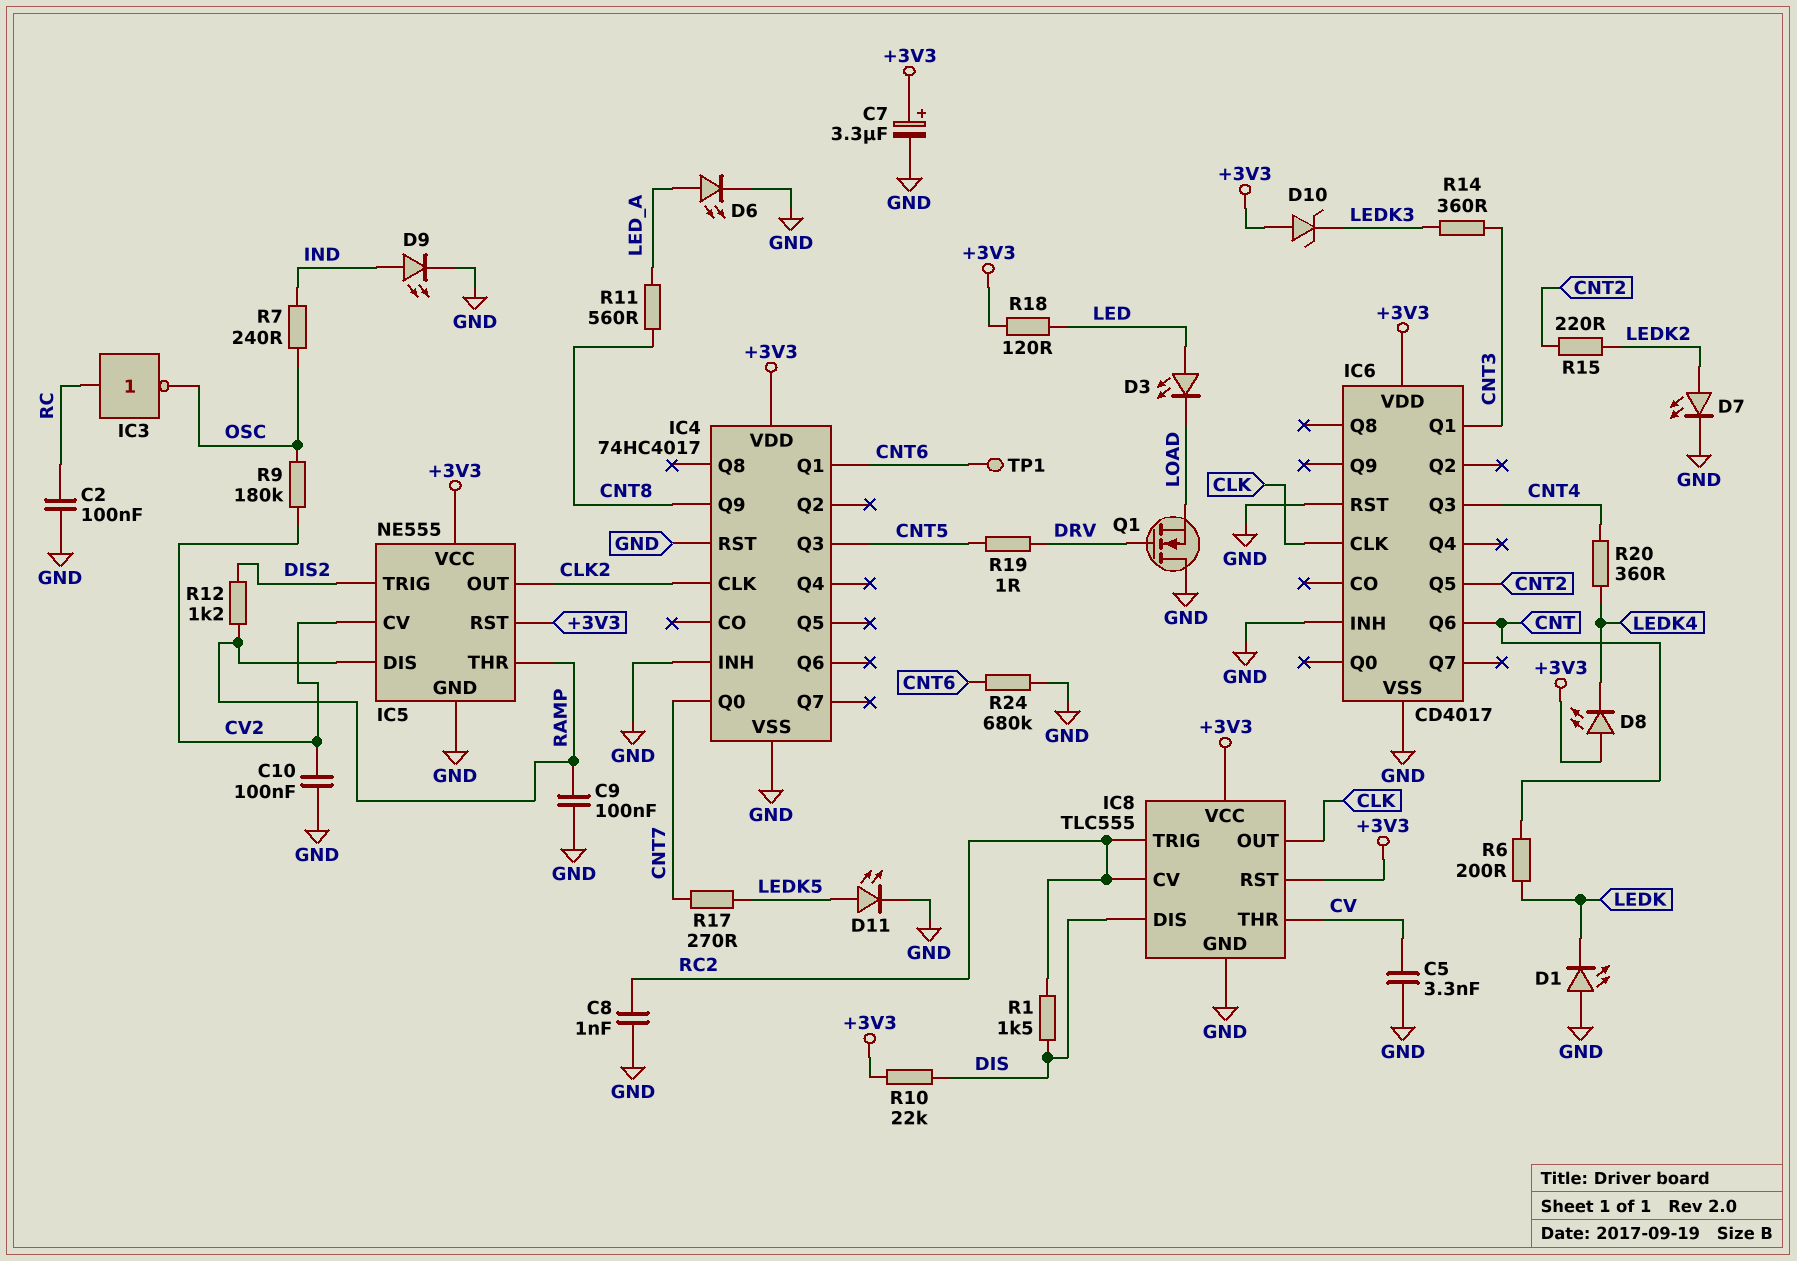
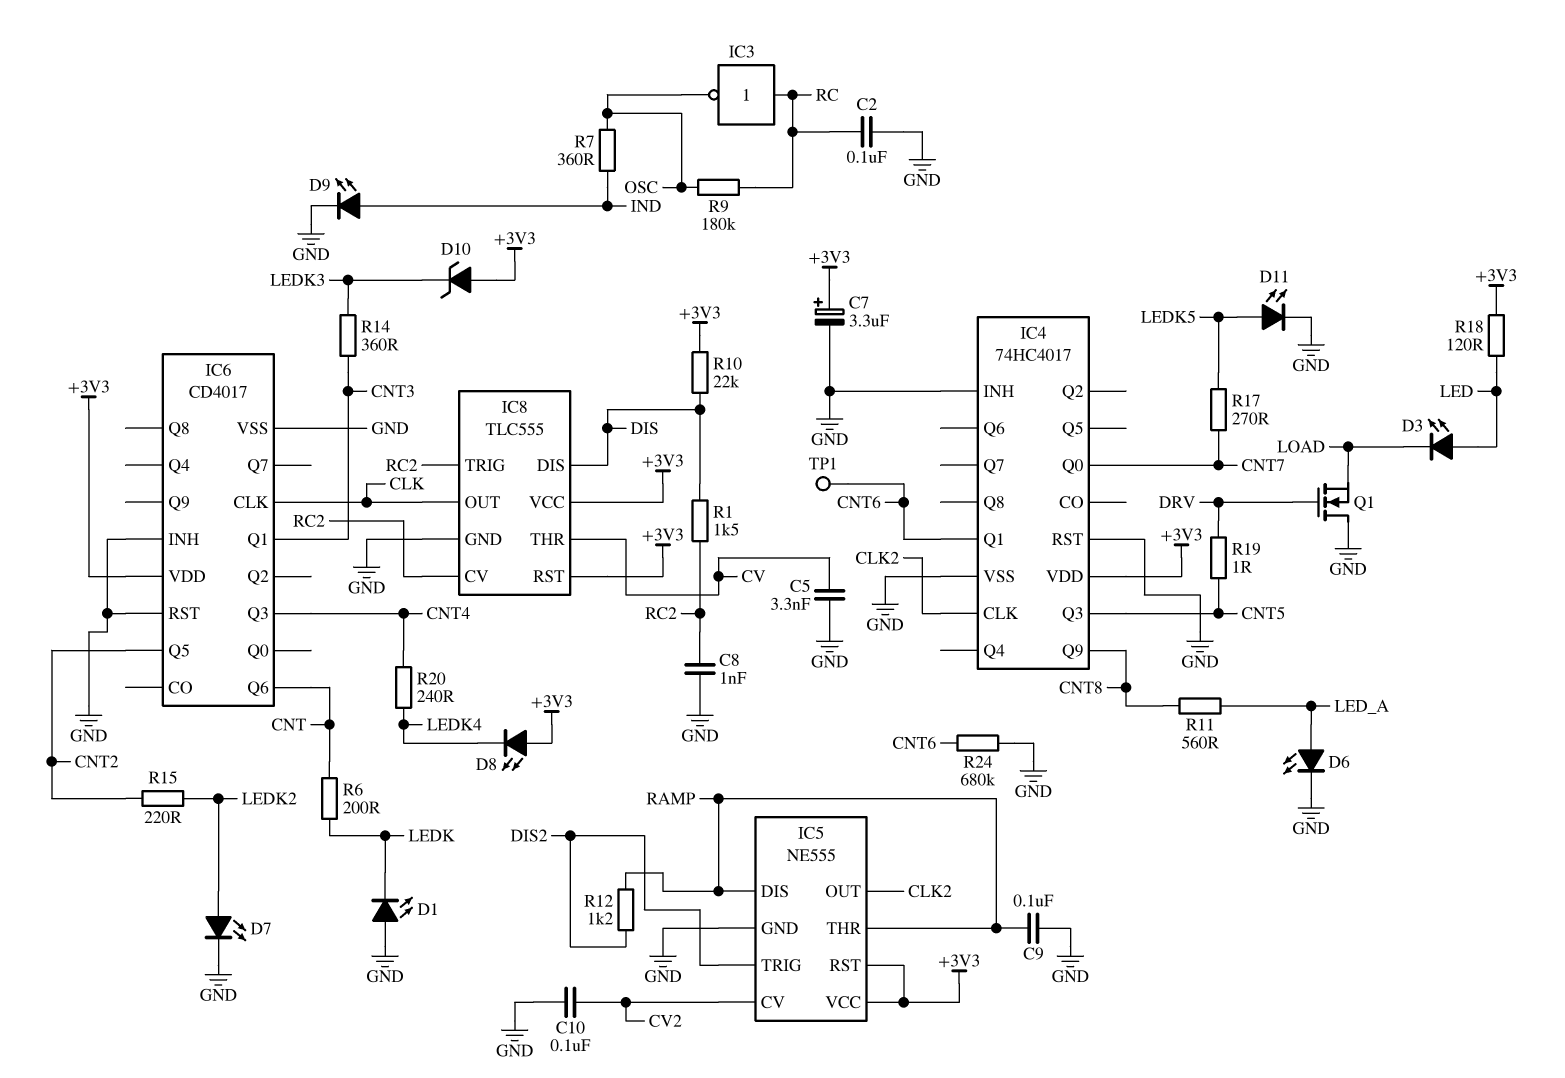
R7: 240 (IND, OSC) -> 360 (IND, OSC)
R9: 180k (CV2, OSC) -> 180k (OSC, RC)
R20: 360 (CNT4, LEDK4) -> 240 (CNT4, LEDK4)

